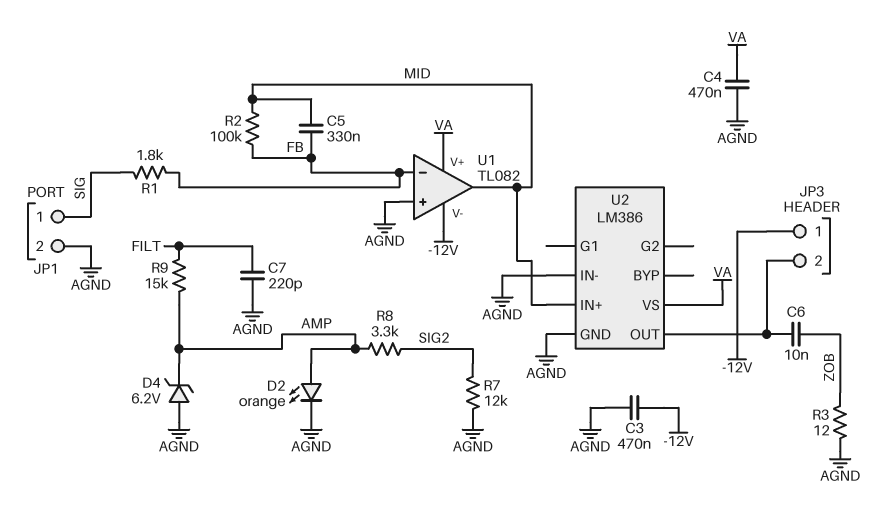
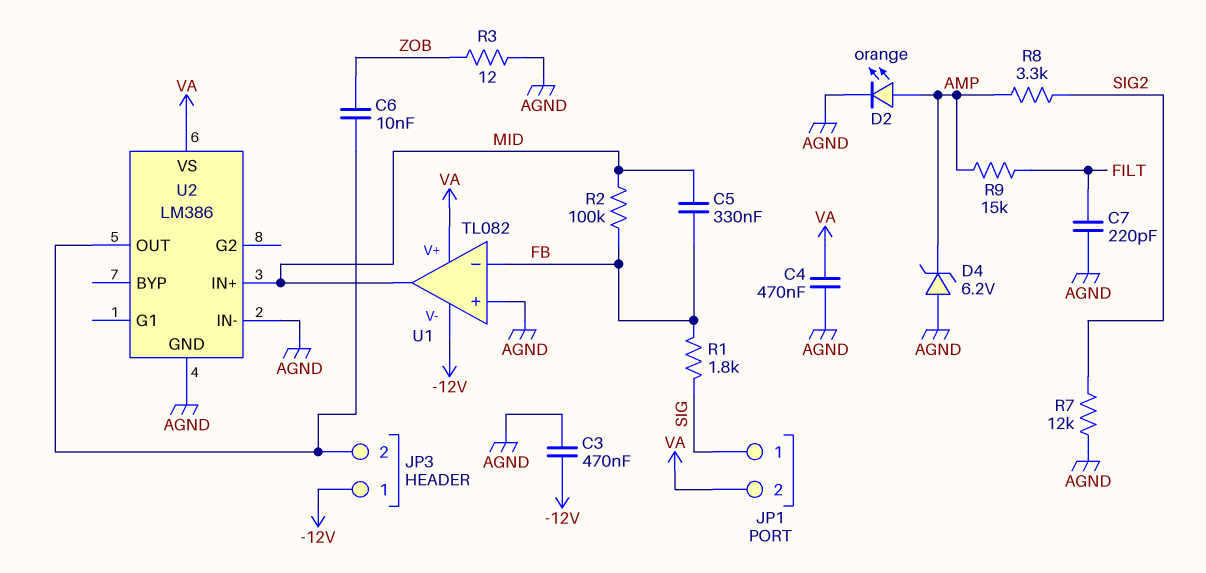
JP1 pin 2: AGND -> VA

